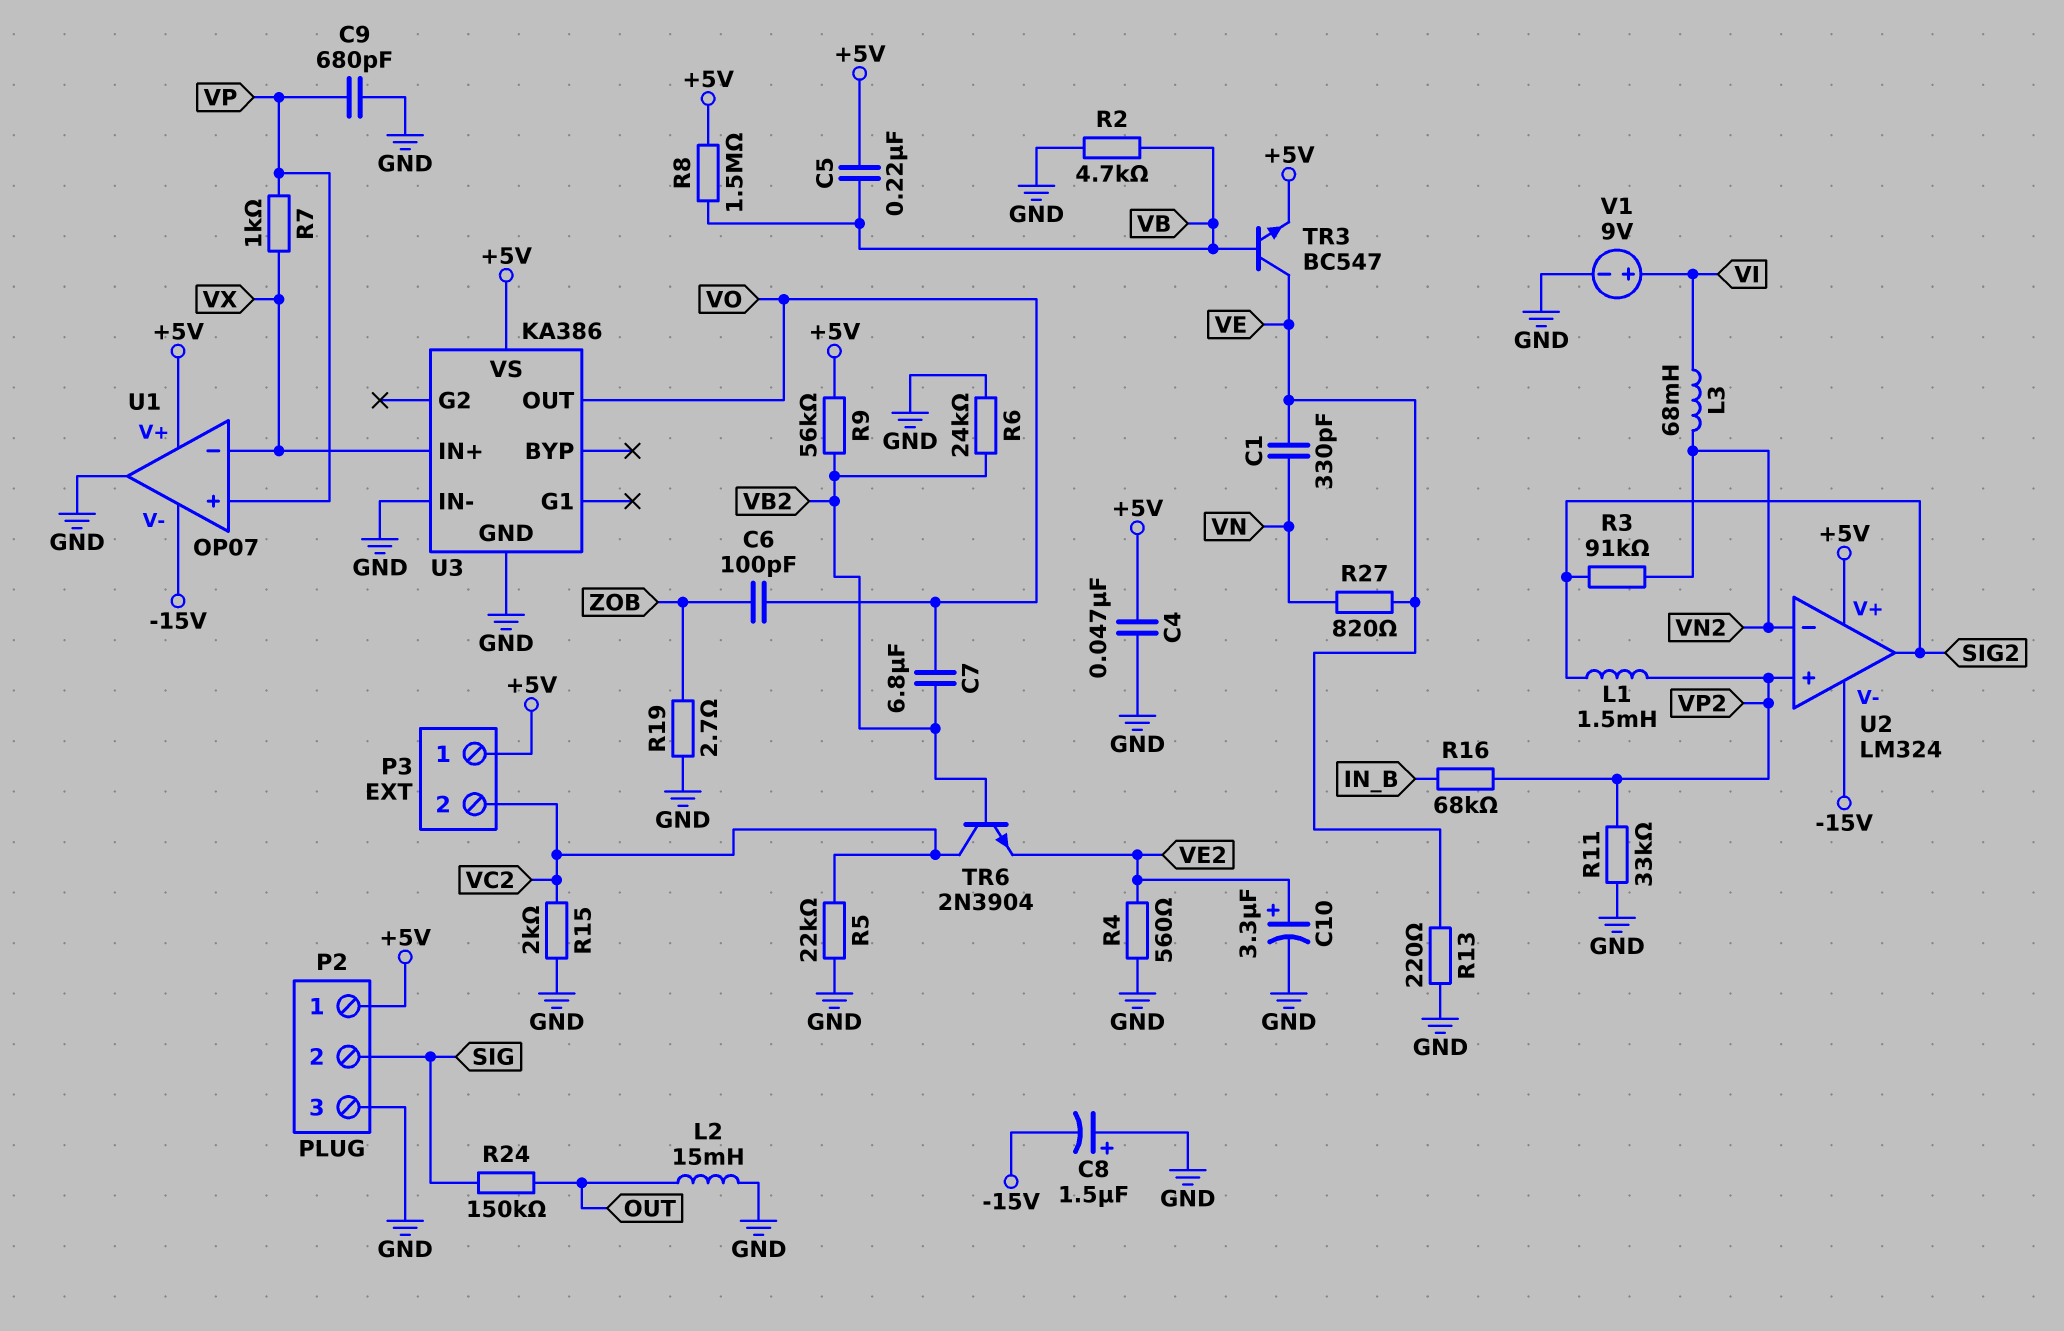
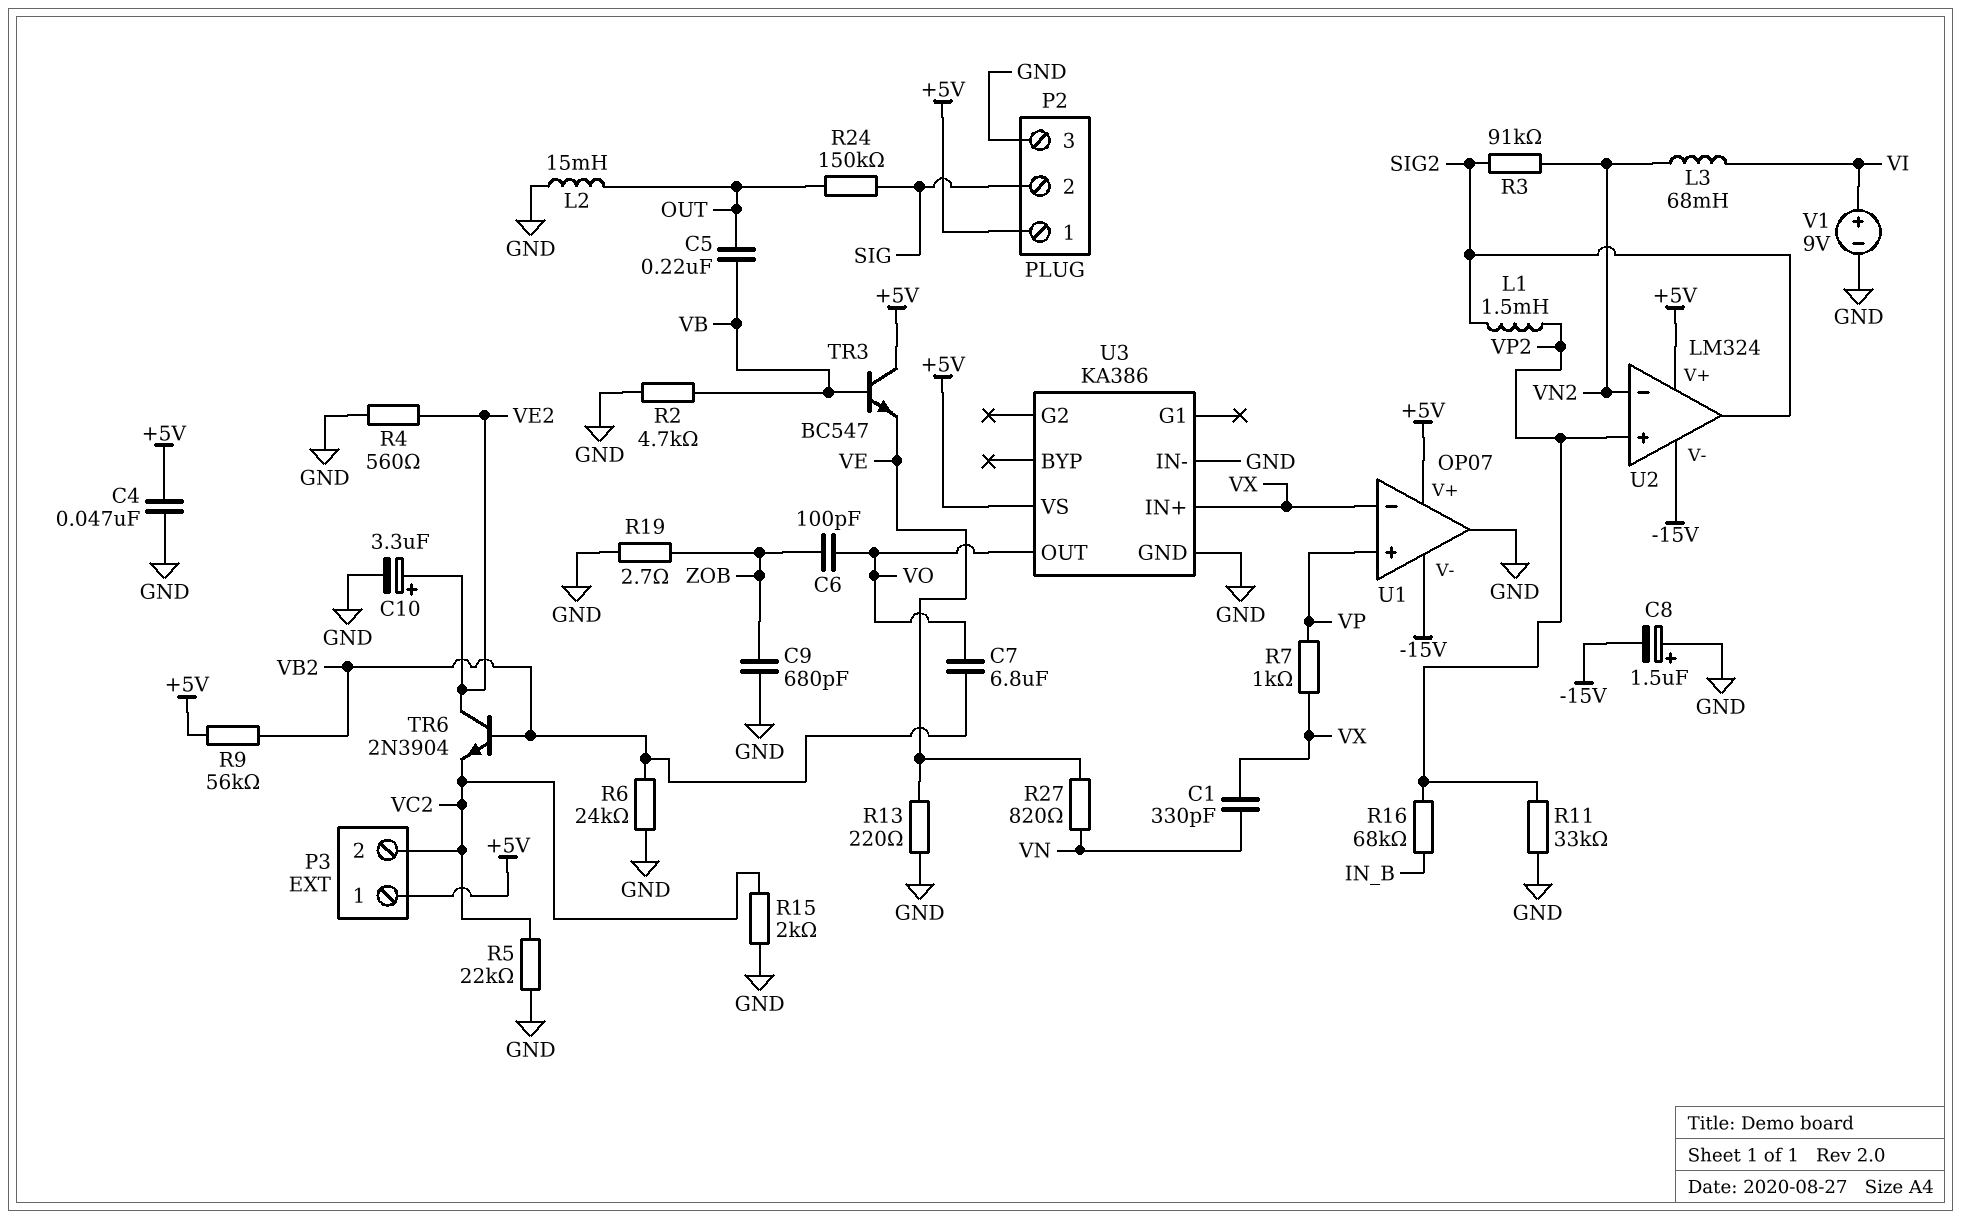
C1: 330pF (VE, VN) -> 330pF (VN, VX)
C5: 220nF (+5V, VB) -> 220nF (OUT, VB)
C9: 680pF (GND, VP) -> 680pF (GND, ZOB)
R8: 1.5M (+5V, VB) -> none
TR3: NPN BC547 (B VB, C VE, E +5V) -> NPN BC547 (B VB, C +5V, E VE)
TR6: NPN 2N3904 (B VB2, C VC2, E VE2) -> NPN 2N3904 (B VB2, C VE2, E VC2)

